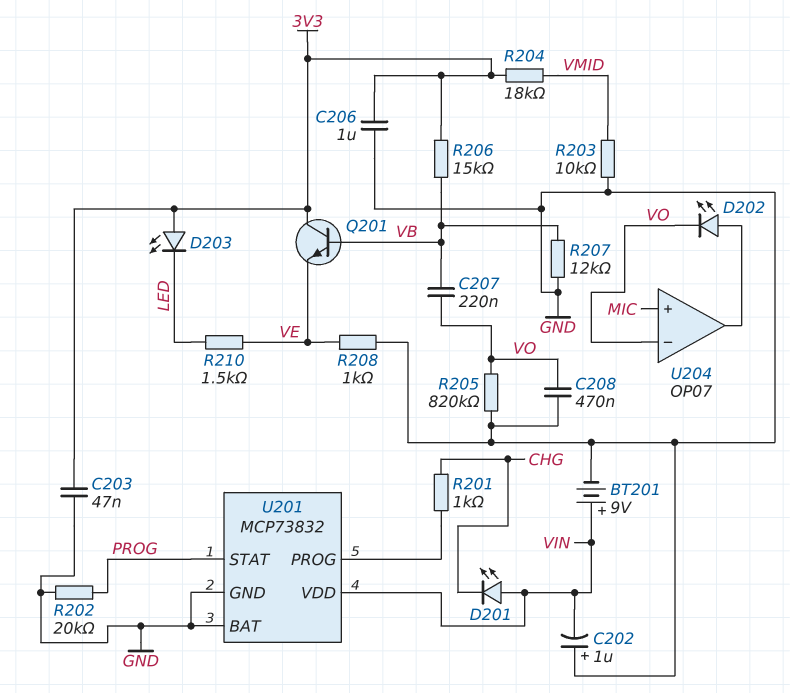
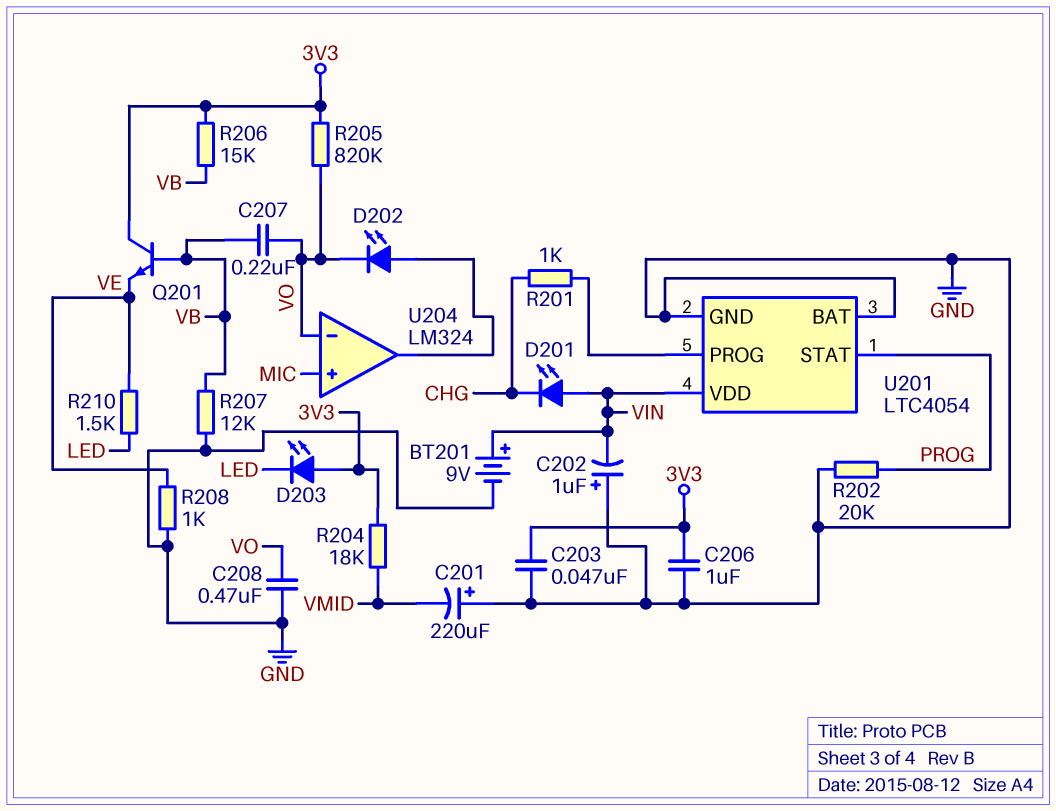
C201: none -> 220uF (plus GND, minus VMID)
R203: 10k (GND, VMID) -> none
R205: 820k (GND, VO) -> 820k (3V3, VO)
U201: MCP73832 -> LTC4054
U204: OP07 -> LM324

